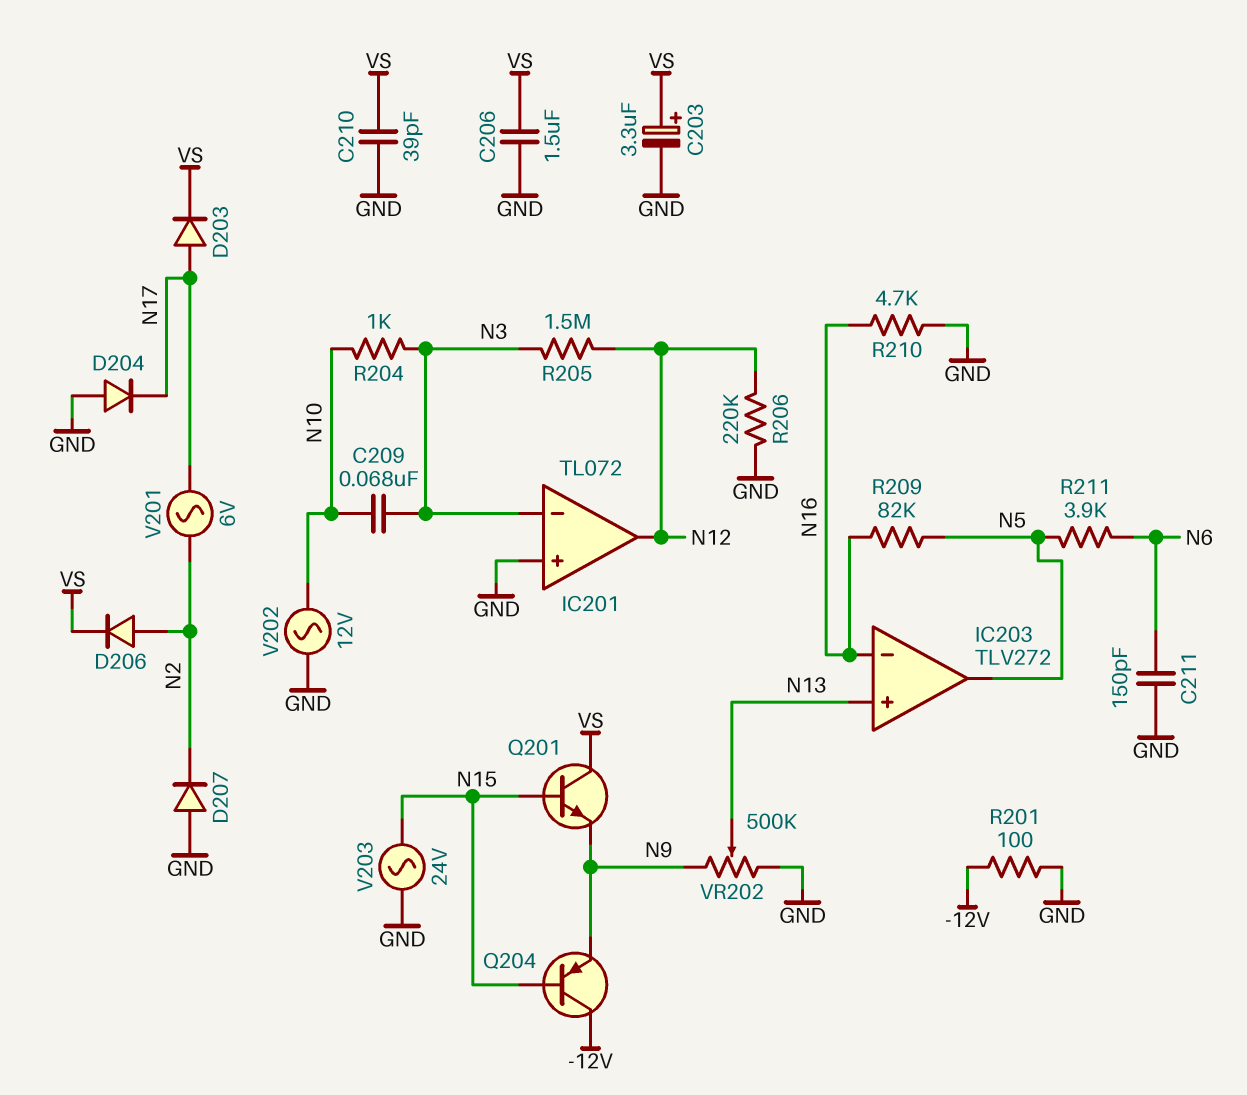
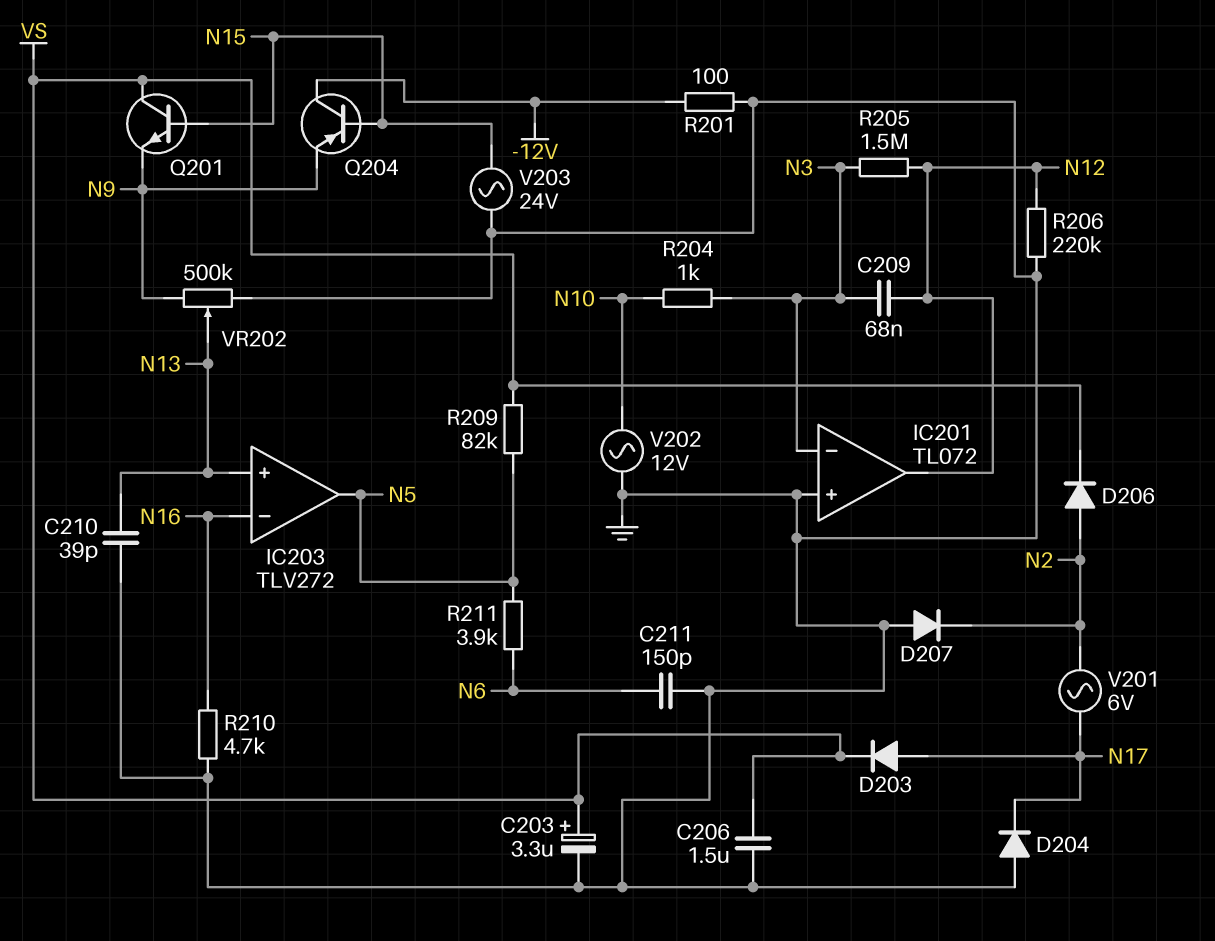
C209: 68nF (N3, N10) -> 68nF (N3, N12)
C210: 39pF (GND, VS) -> 39pF (GND, N13)
R209: 82k (N5, N16) -> 82k (N5, VS)

